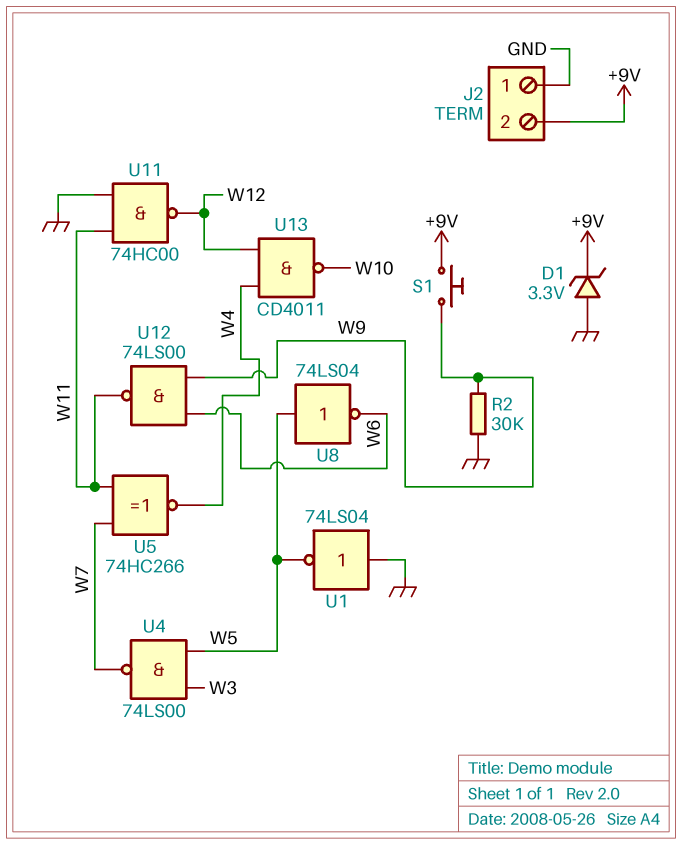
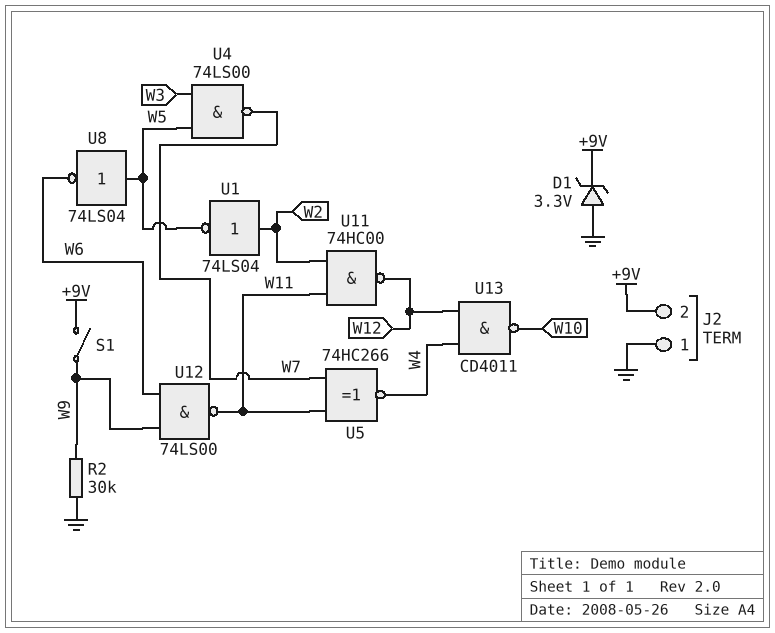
S1: button (+9V, W9) -> switch (+9V, W9)
U1: NOT 74LS04 (in GND, out W5) -> NOT 74LS04 (in W2, out W5)
U11: NAND 74HC00 (in GND, in W11, out W12) -> NAND 74HC00 (in W2, in W11, out W12)

